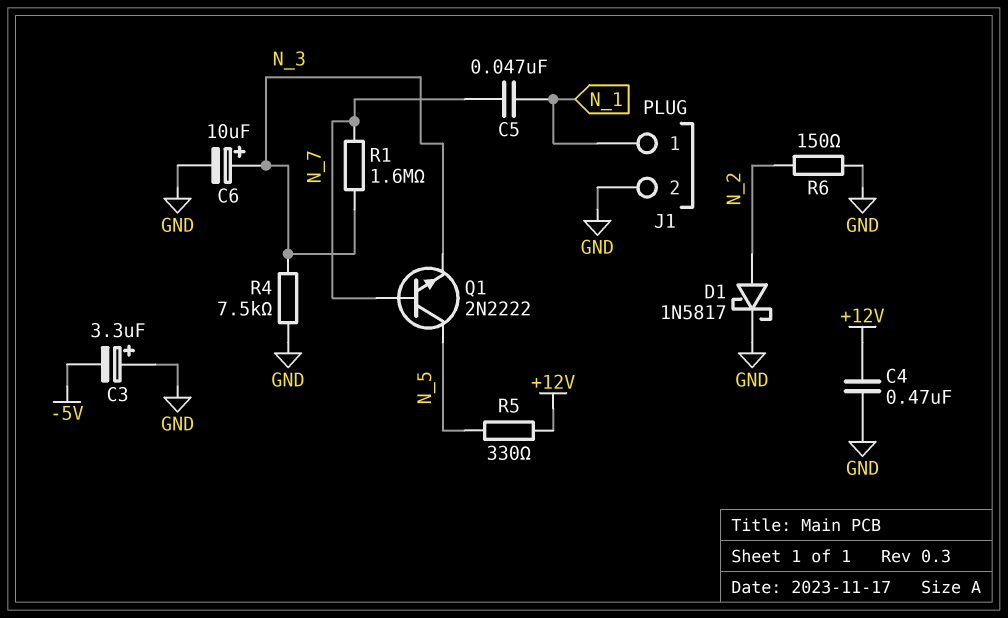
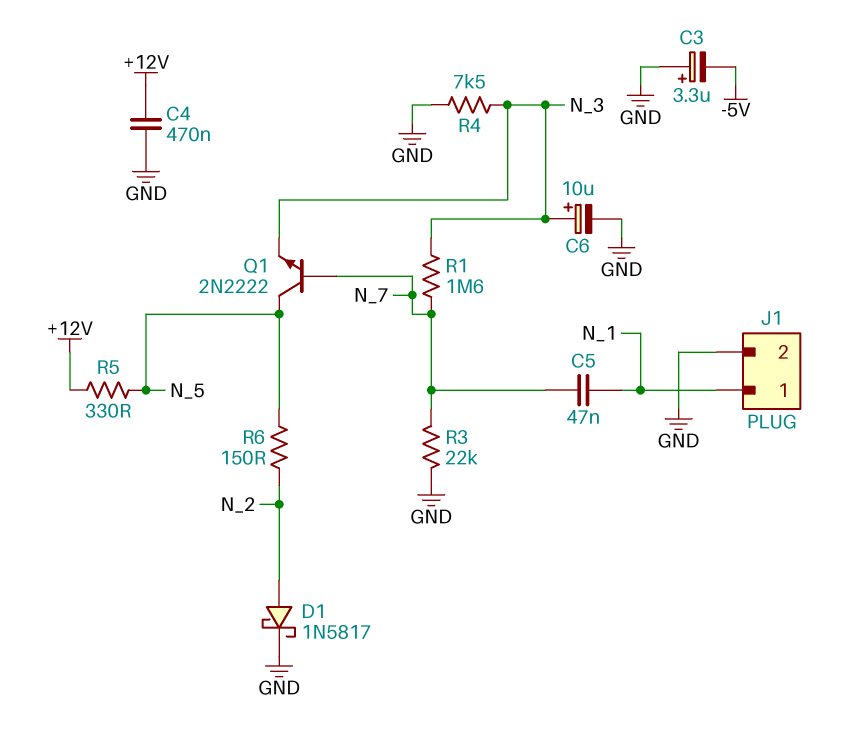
R3: none -> 22k (GND, N_7)
R6: 150 (GND, N_2) -> 150 (N_2, N_5)

